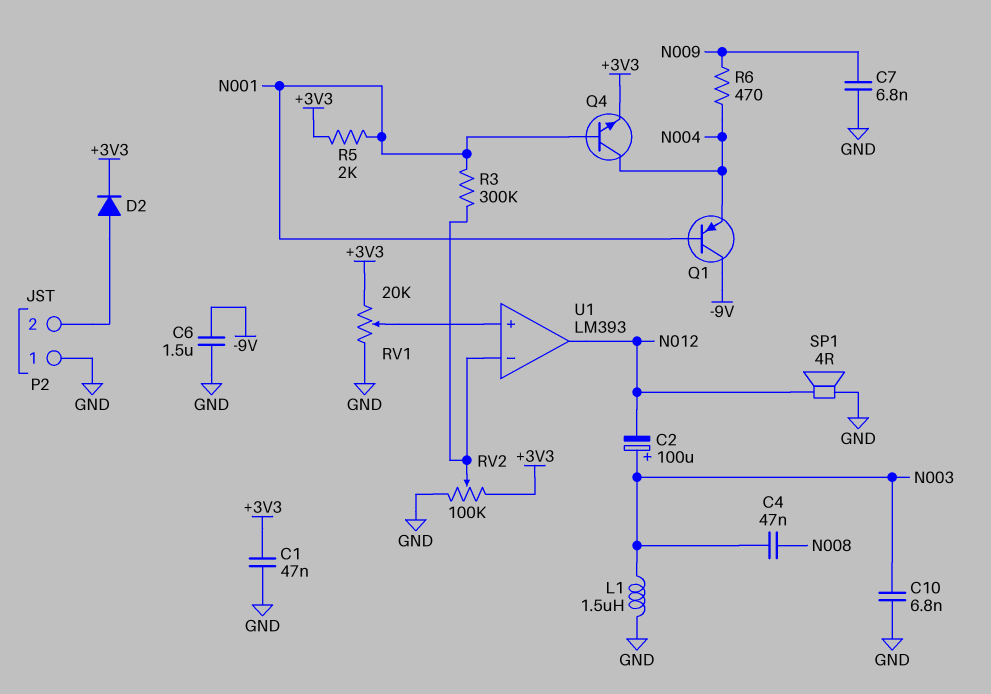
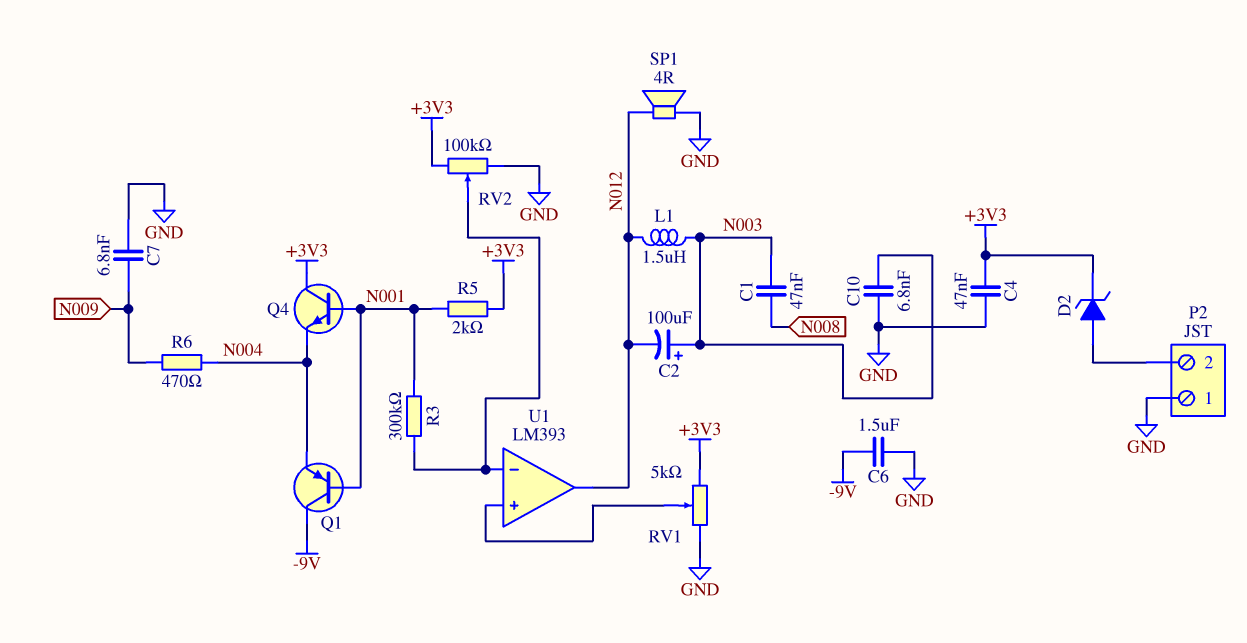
C1: 47nF (+3V3, GND) -> 47nF (N003, N008)
C4: 47nF (N003, N008) -> 47nF (+3V3, GND)
D2: diode (A P2/2, K +3V3) -> zener (A P2/2, K +3V3)
L1: 1.5uH (GND, N003) -> 1.5uH (N003, N012)
Q4: NPN (B N001, C N004, E +3V3) -> NPN (B N001, C +3V3, E N004)
RV1: 20k (+3V3, GND, wiper U1/in+) -> 5k (+3V3, GND, wiper U1/in+)

